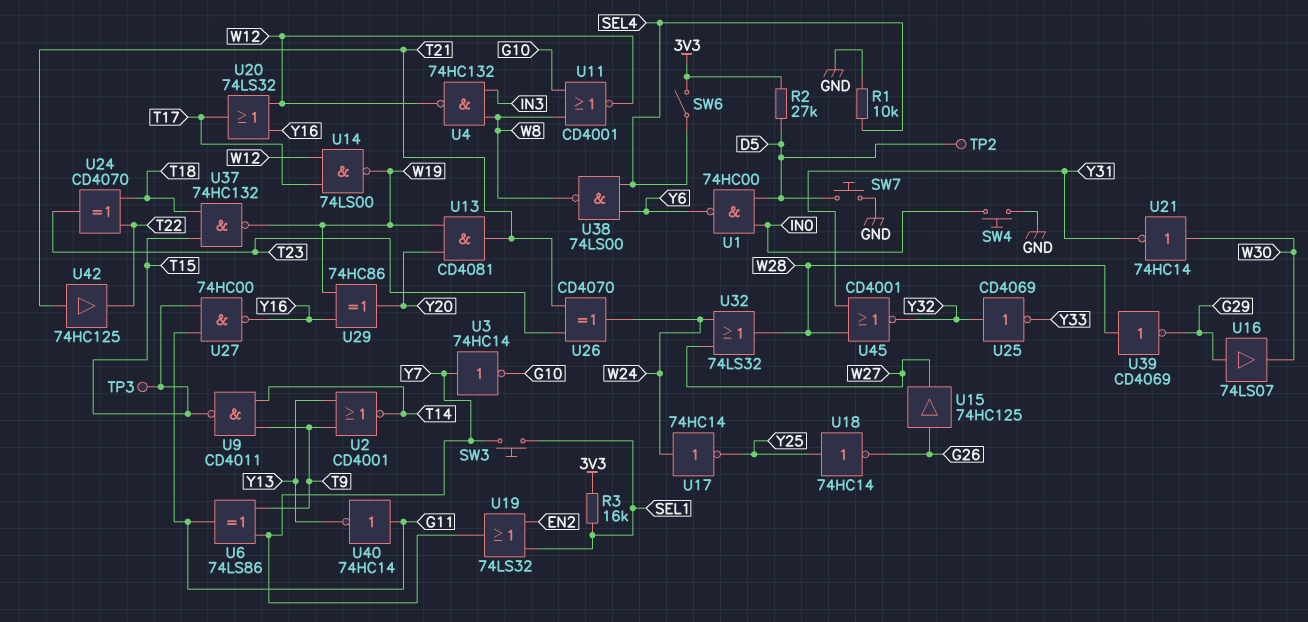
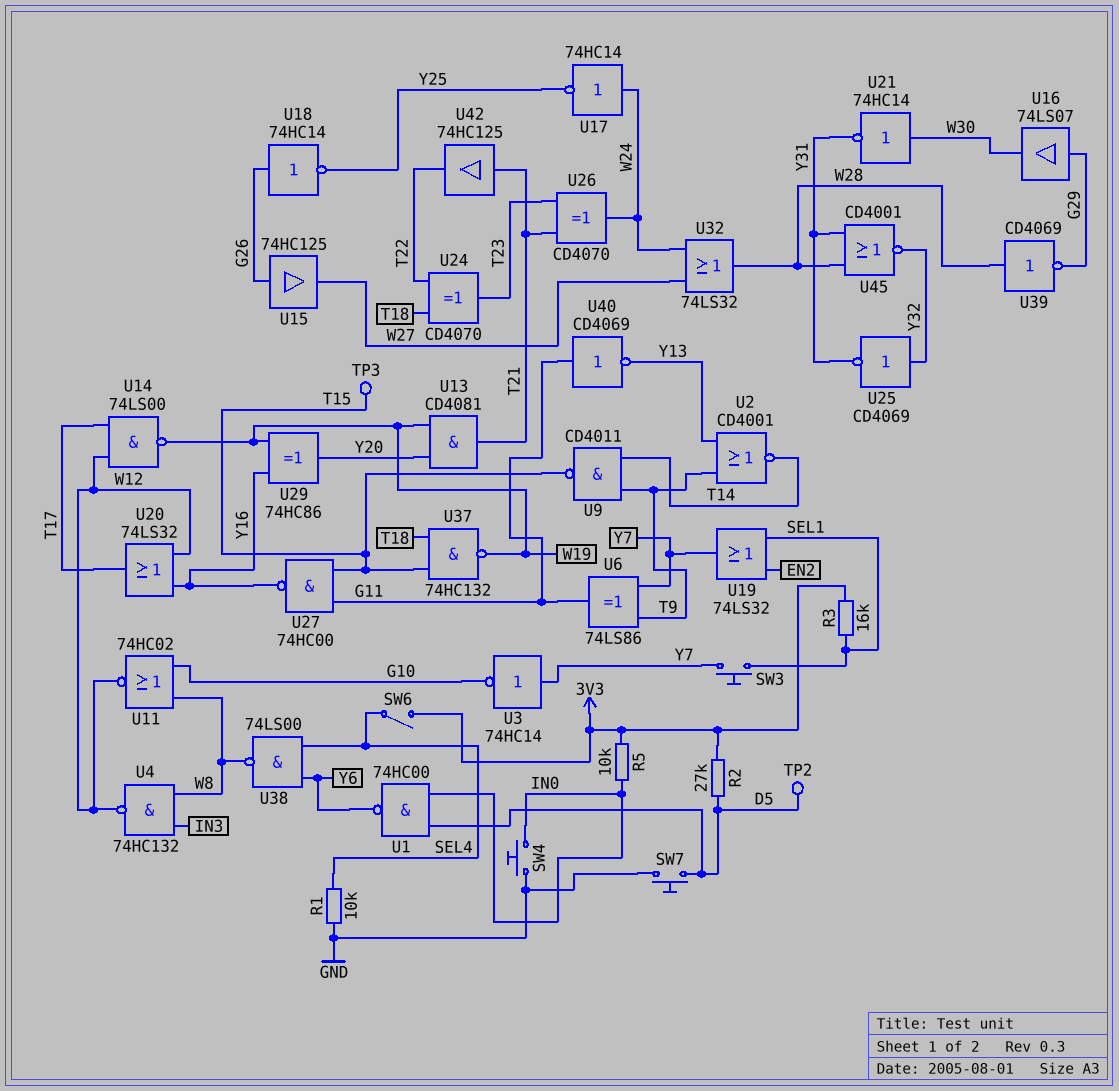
R5: none -> 10k (3V3, IN0)
U11: NOR CD4001 (in G10, in W8, out W12) -> NOR 74HC02 (in G10, in W8, out W12)
U18: NOT 74HC14 (in Y25, out G26) -> NOT 74HC14 (in G26, out Y25)
U25: NOT CD4069 (in Y32, out Y33) -> NOT CD4069 (in Y32, out Y31)
U40: NOT 74HC14 (in G11, out Y13) -> NOT CD4069 (in G11, out Y13)

